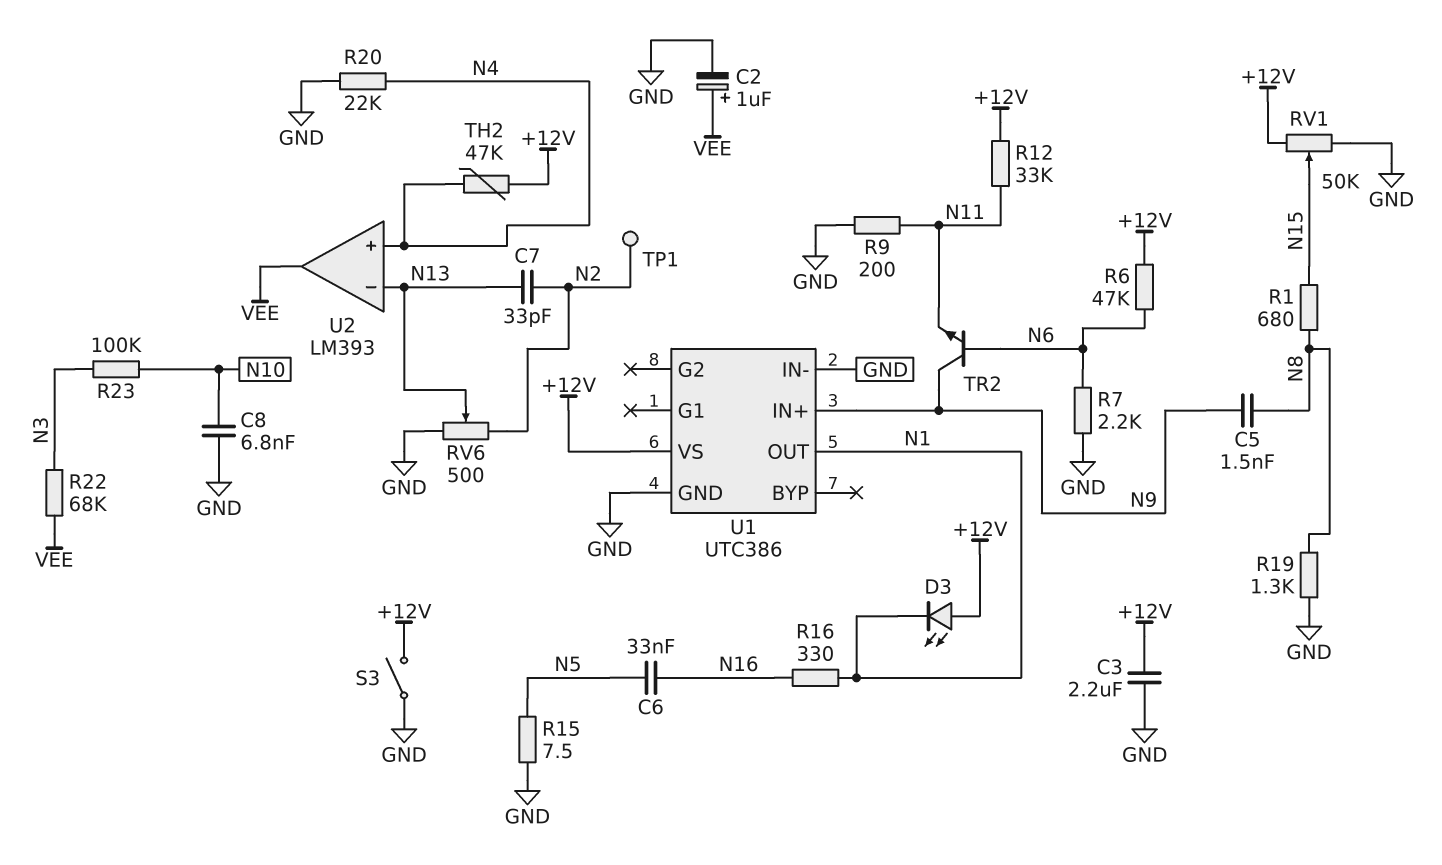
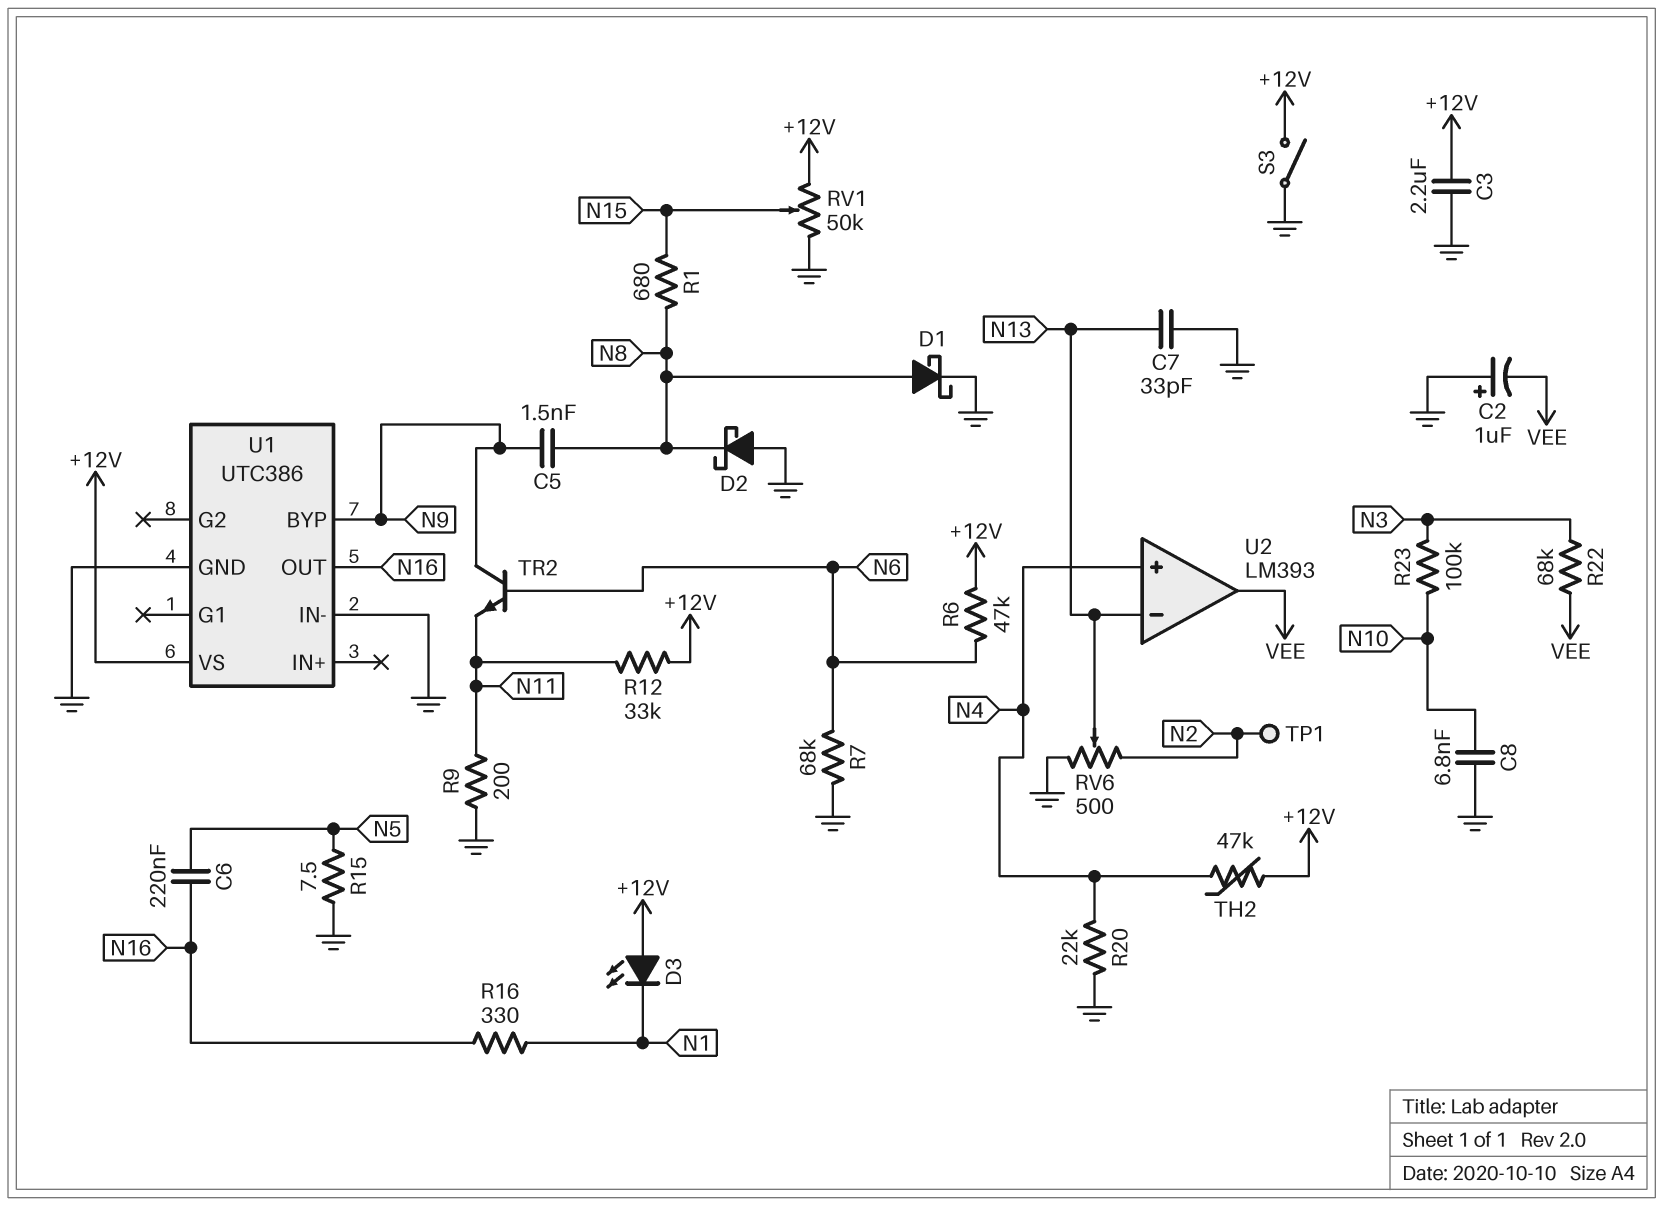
C2: 1uF (plus VEE, minus GND) -> 1uF (plus GND, minus VEE)
C6: 33nF (N5, N16) -> 220nF (N5, N16)
C7: 33pF (N2, N13) -> 33pF (GND, N13)
D1: none -> schottky (A N8, K GND)
D2: none -> schottky (A GND, K N8)
R7: 2.2k (GND, N6) -> 68k (GND, N6)
R19: 1.3k (GND, N8) -> none
U1 pin BYP: none -> N9
U1 pin IN+: N9 -> none
U1 pin OUT: N1 -> N16

